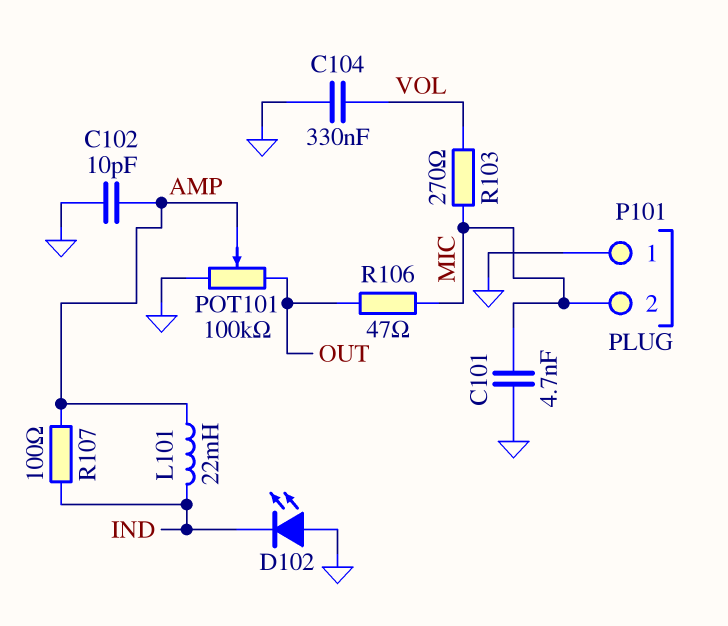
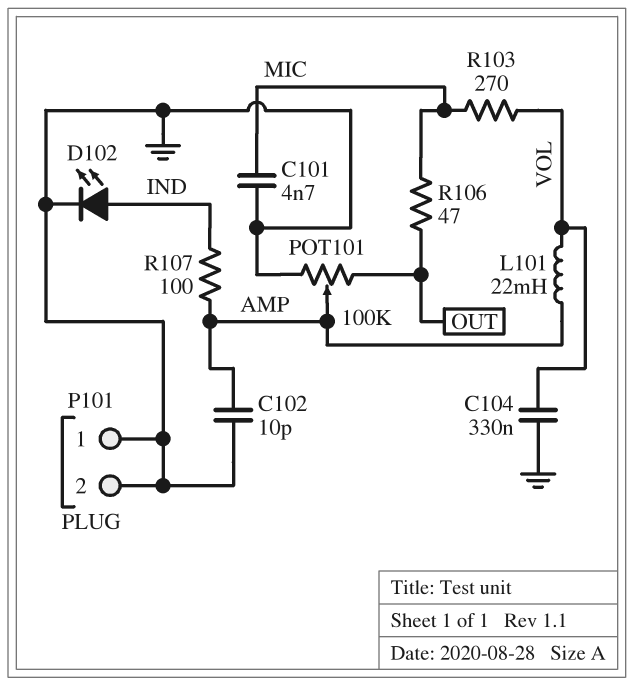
D102: LED (A GND, K IND) -> LED (A IND, K GND)
L101: 22mH (AMP, IND) -> 22mH (AMP, VOL)
P101 pin 2: MIC -> GND

